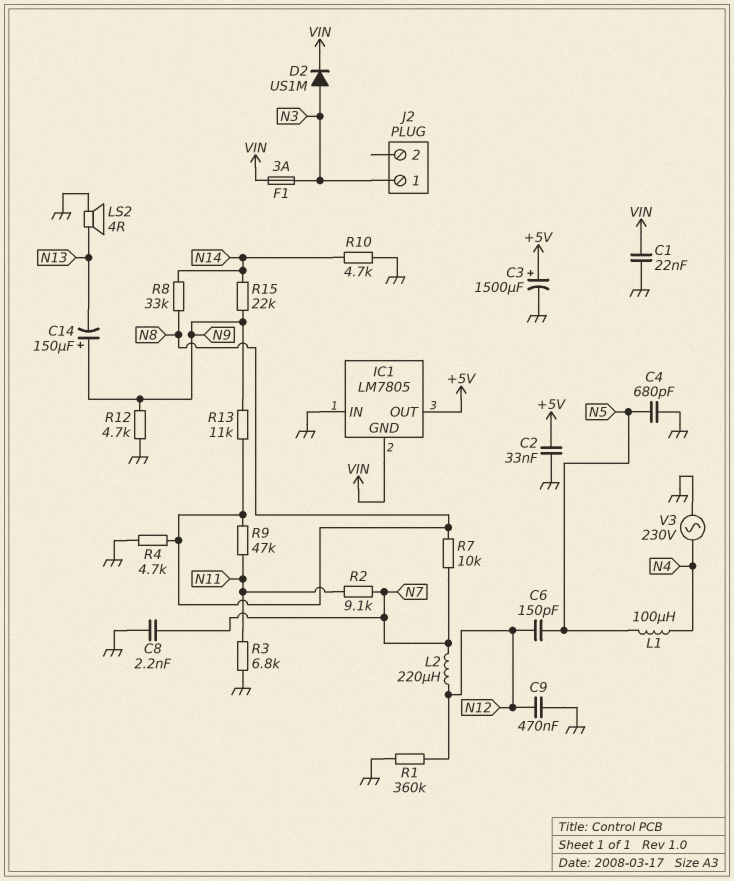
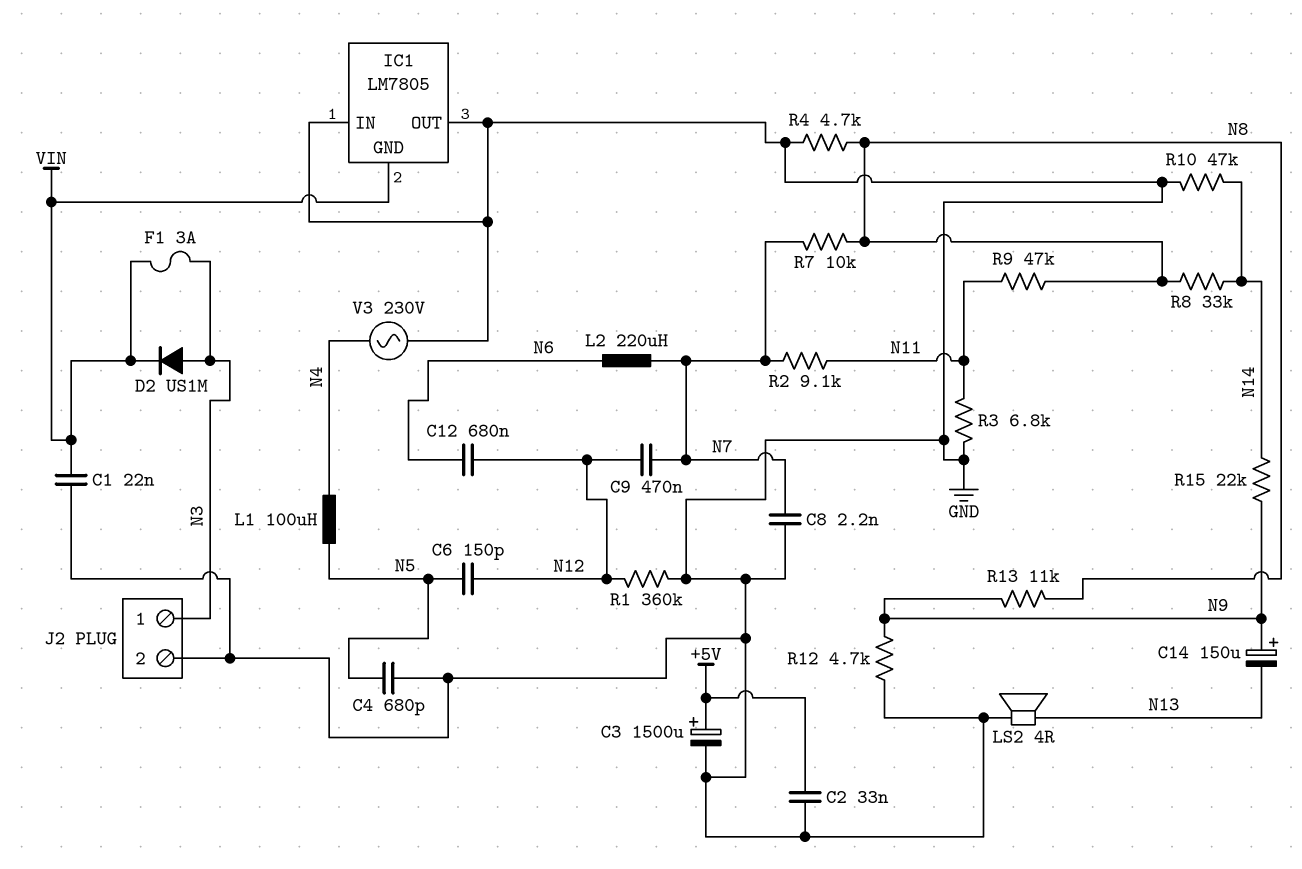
C9: 470nF (GND, N12) -> 470nF (N7, N12)
C12: none -> 680nF (N6, N12)
IC1 pin OUT: +5V -> GND
J2 pin 2: none -> GND
L2: 220uH (N7, N12) -> 220uH (N6, N7)
R10: 4.7k (GND, N14) -> 47k (GND, N14)

